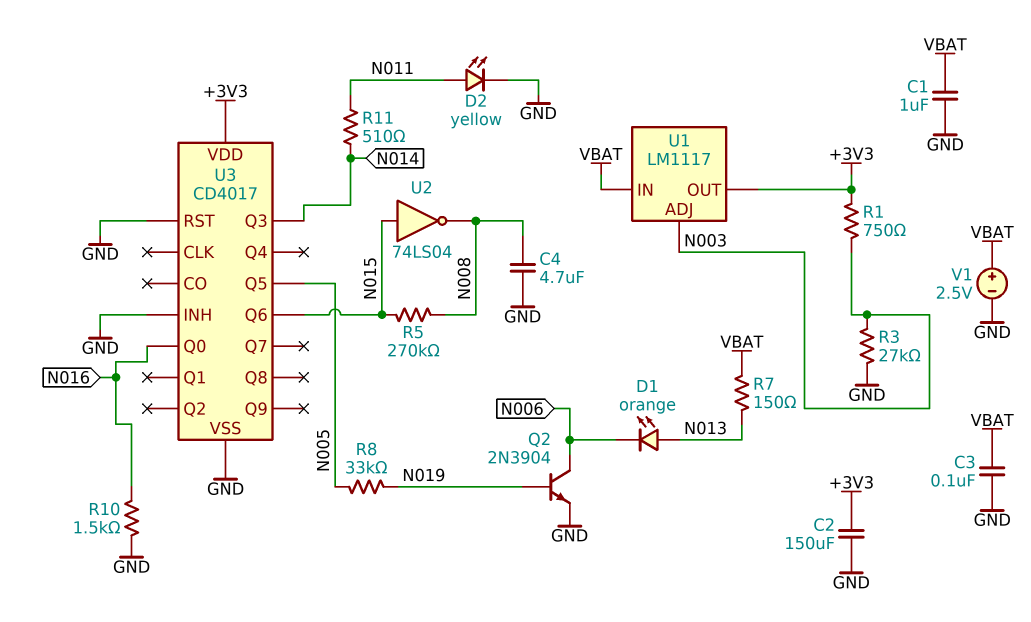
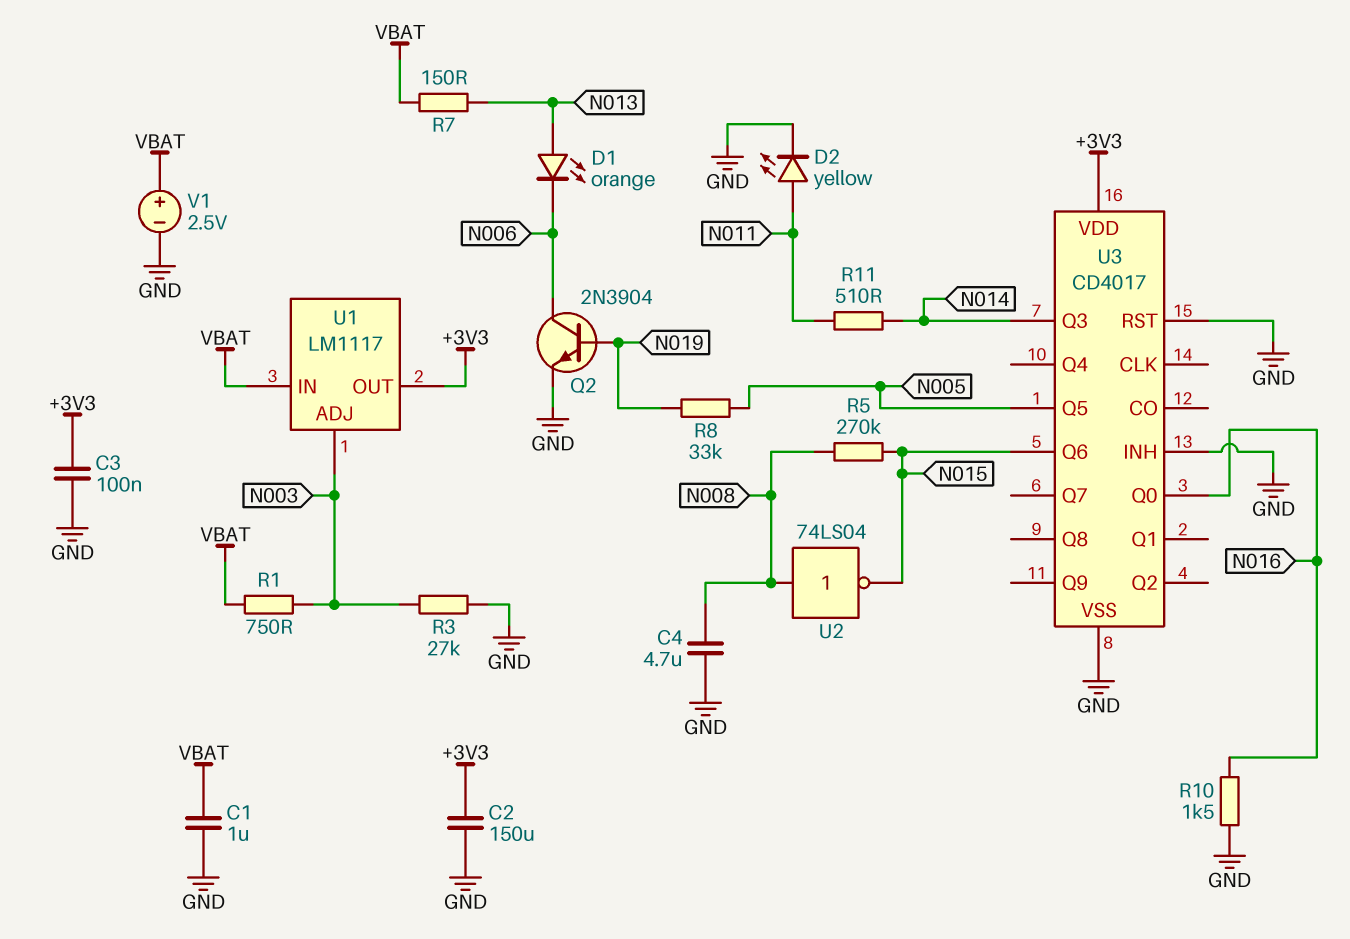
C3: 100nF (GND, VBAT) -> 100nF (+3V3, GND)
R1: 750 (+3V3, N003) -> 750 (N003, VBAT)
U2: NOT 74LS04 (in N015, out N008) -> NOT 74LS04 (in N008, out N015)

